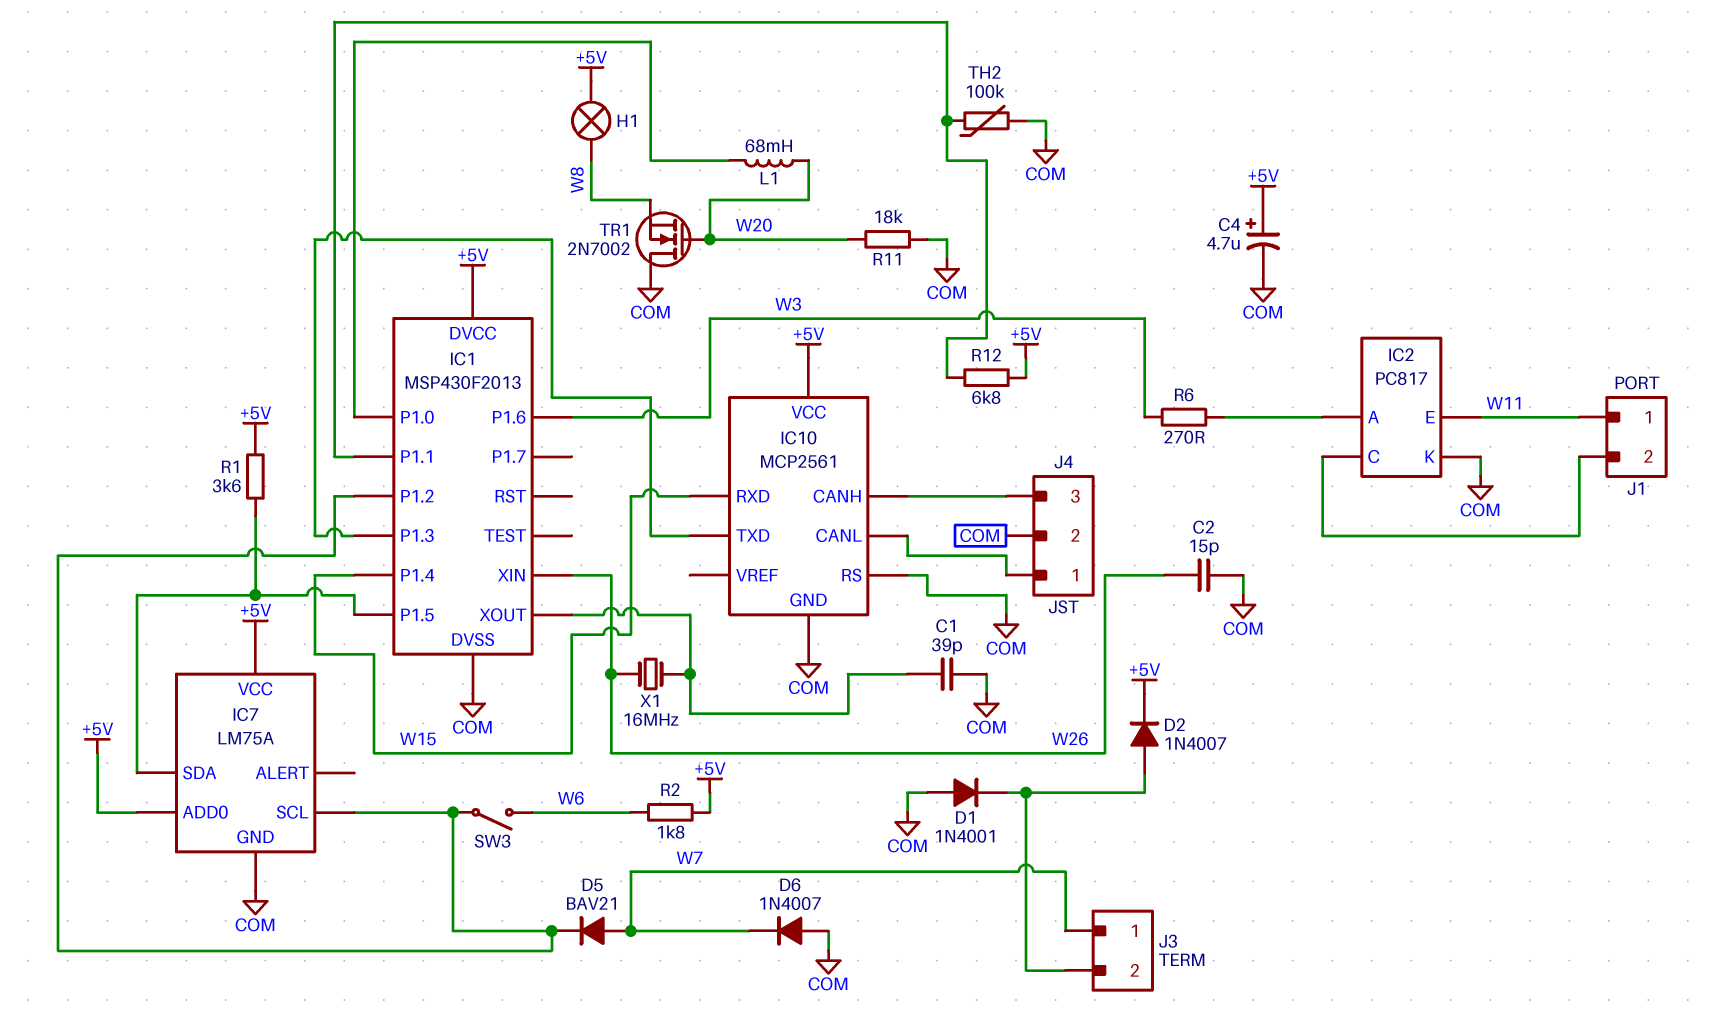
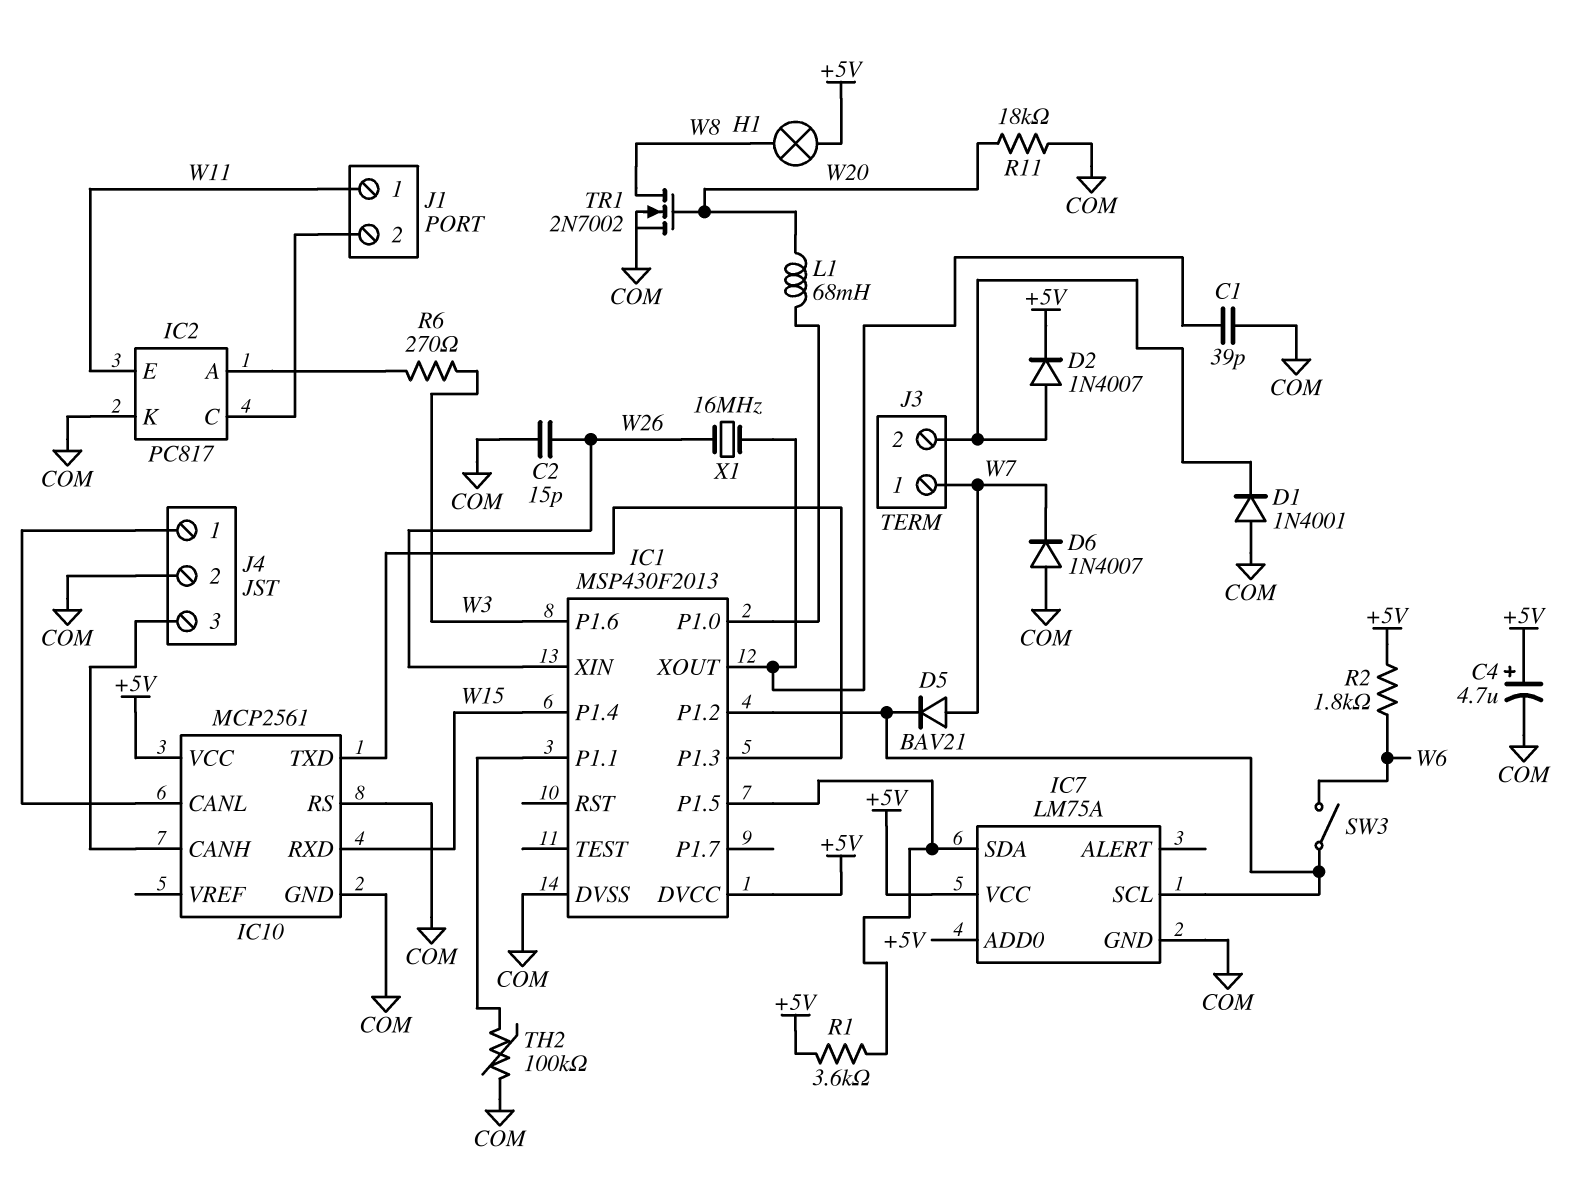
R12: 6.8k (+5V, IC1/P1.1) -> none
TR1: NMOS 2N7002 (G W20, D COM, S W8) -> NMOS 2N7002 (G W20, D W8, S COM)

